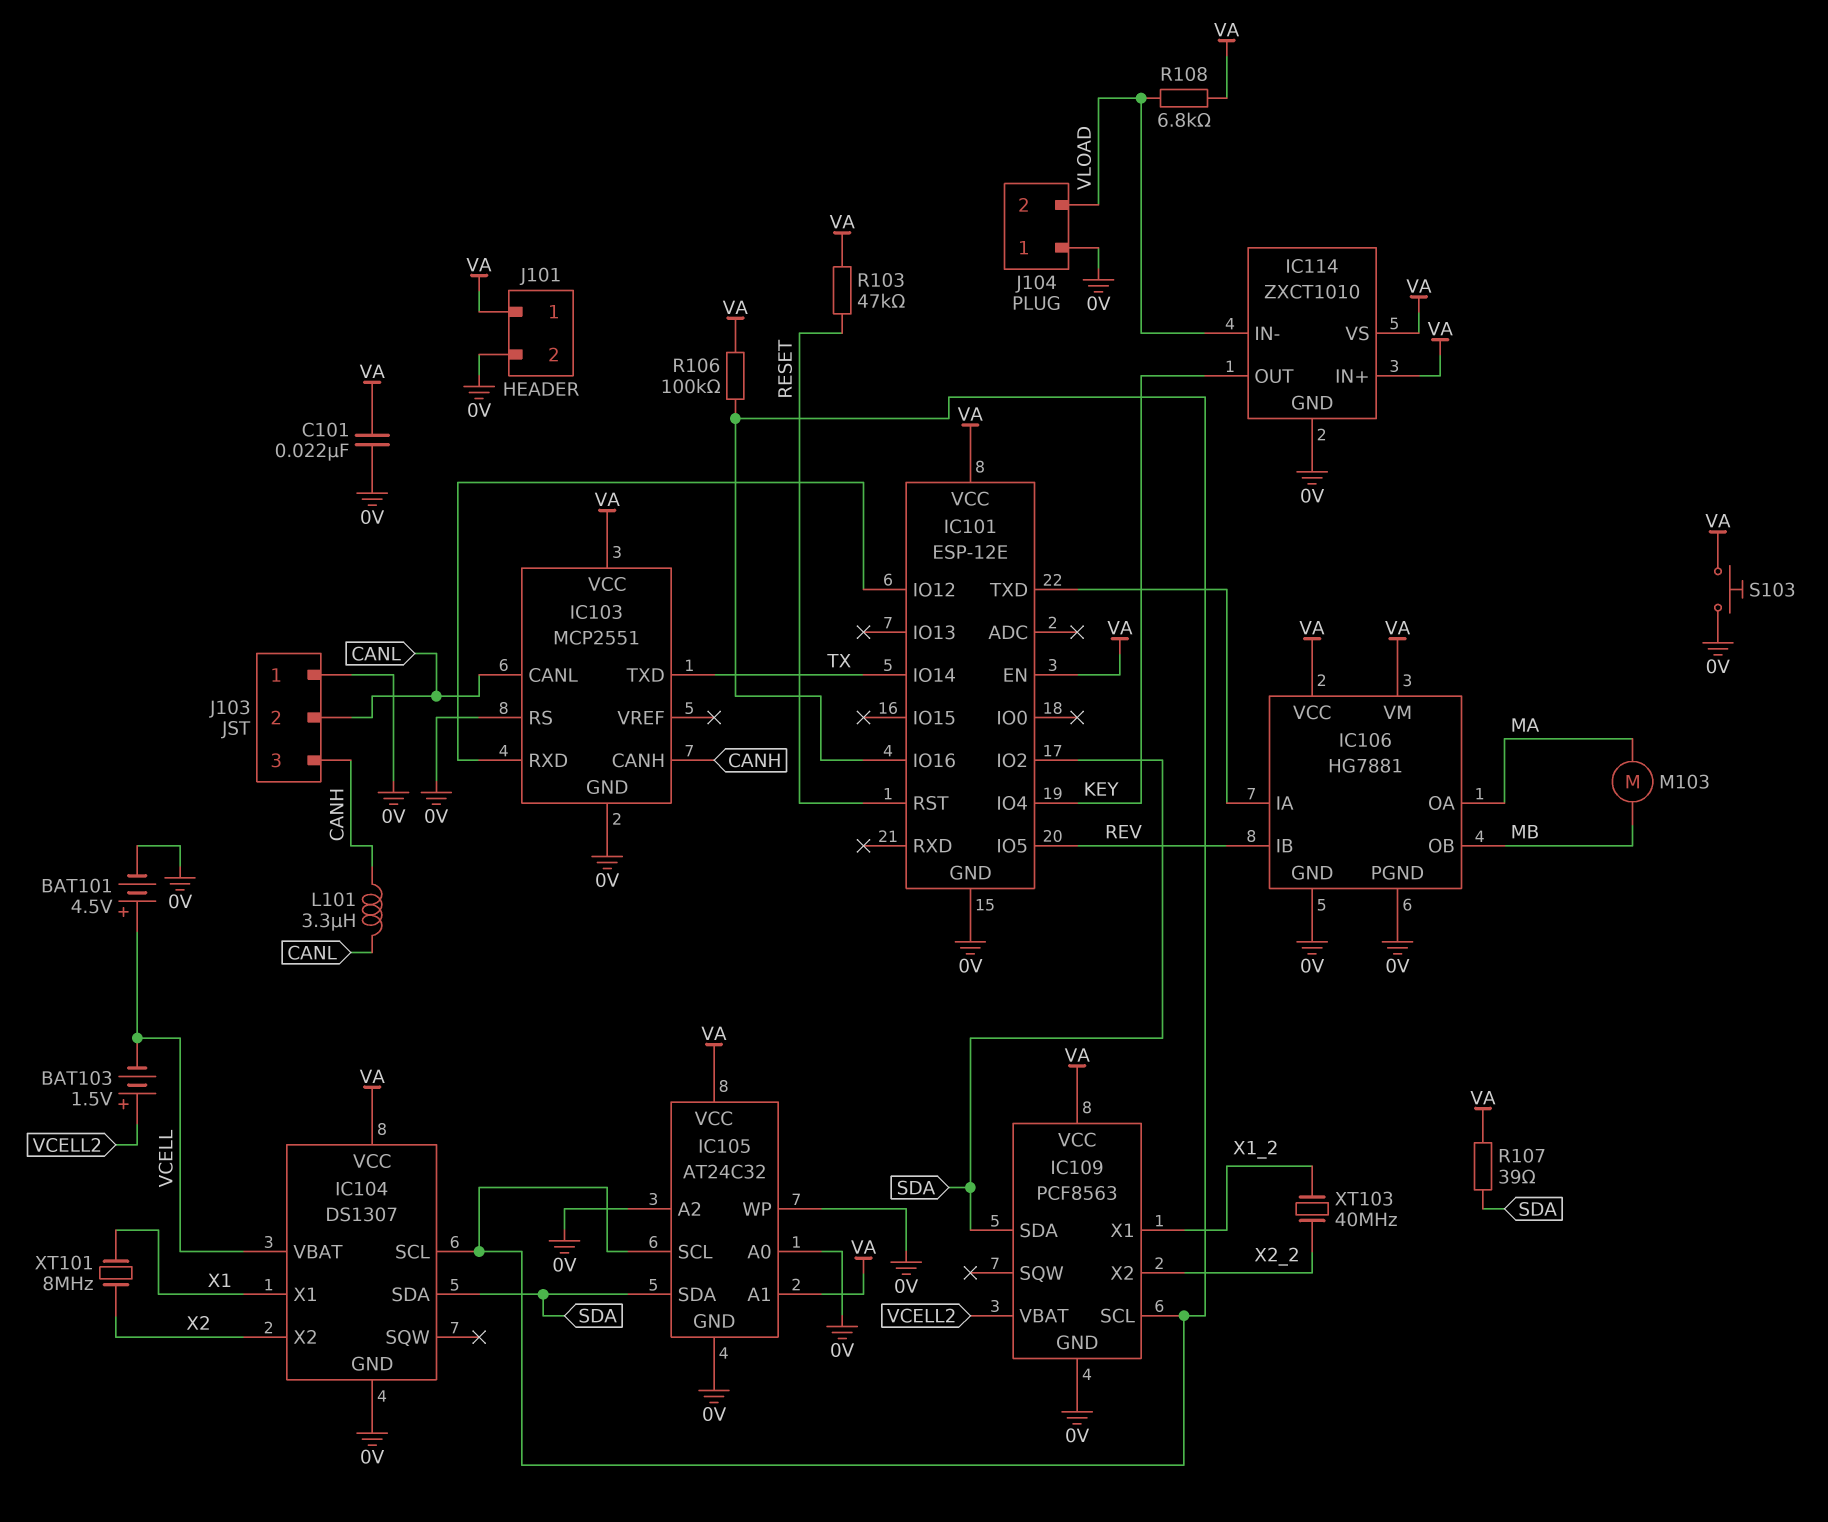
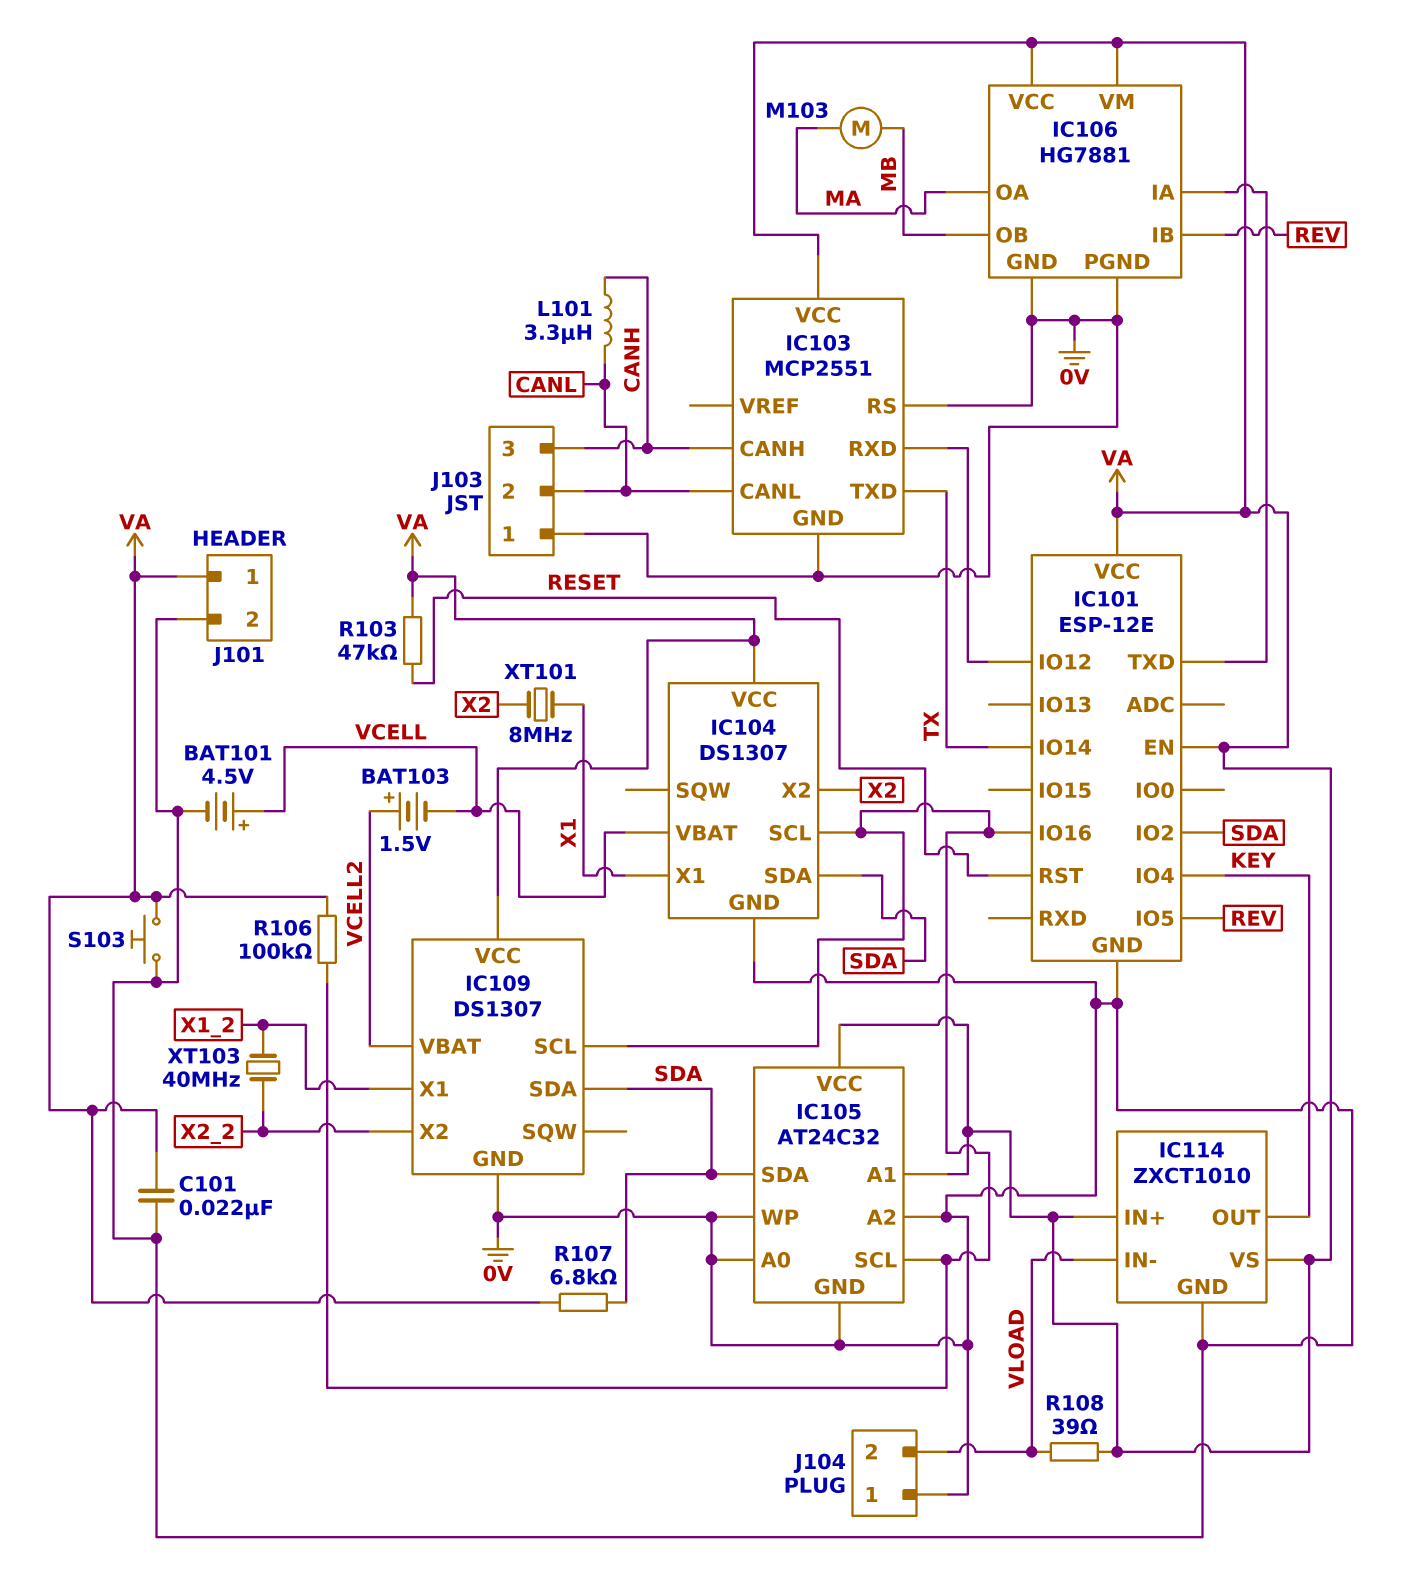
IC109: PCF8563 -> DS1307
R107: 39 (SDA, VA) -> 6.8k (SDA, VA)
R108: 6.8k (VA, VLOAD) -> 39 (VA, VLOAD)

